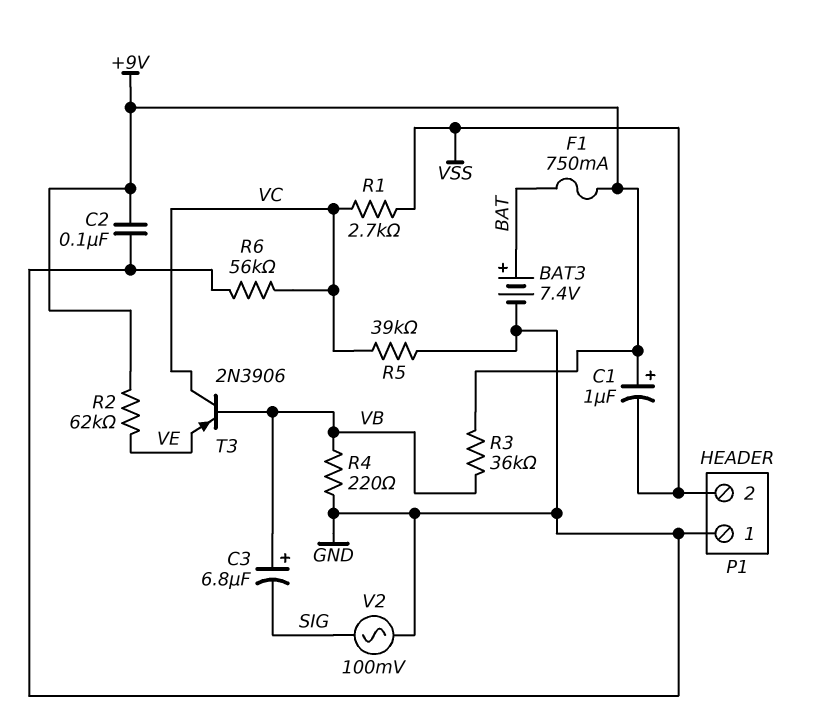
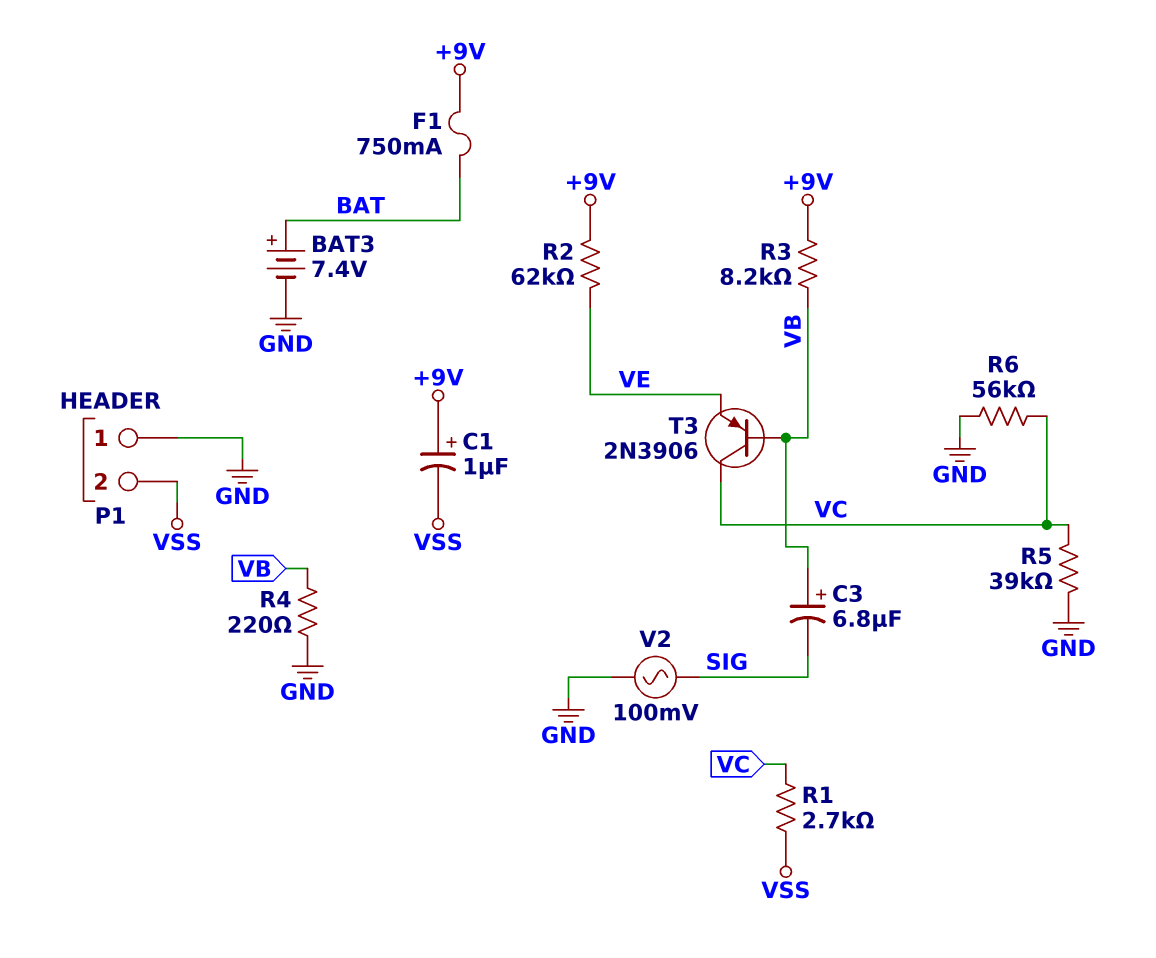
C2: 100nF (+9V, GND) -> none
R3: 36k (+9V, VB) -> 8.2k (+9V, VB)

